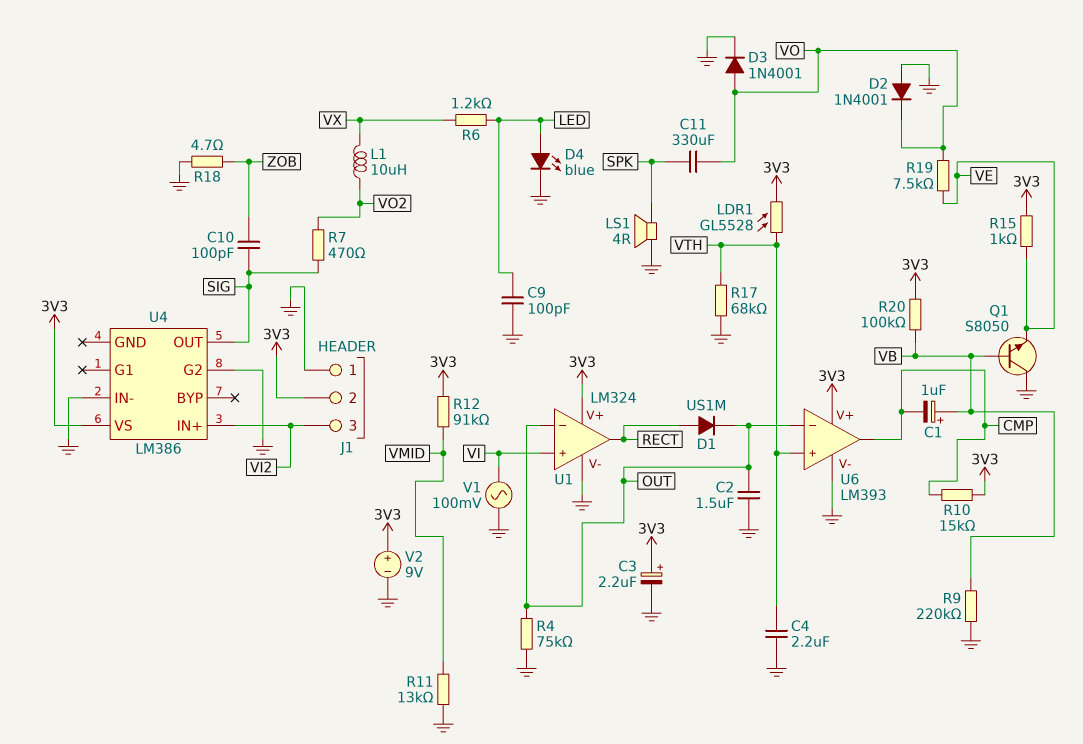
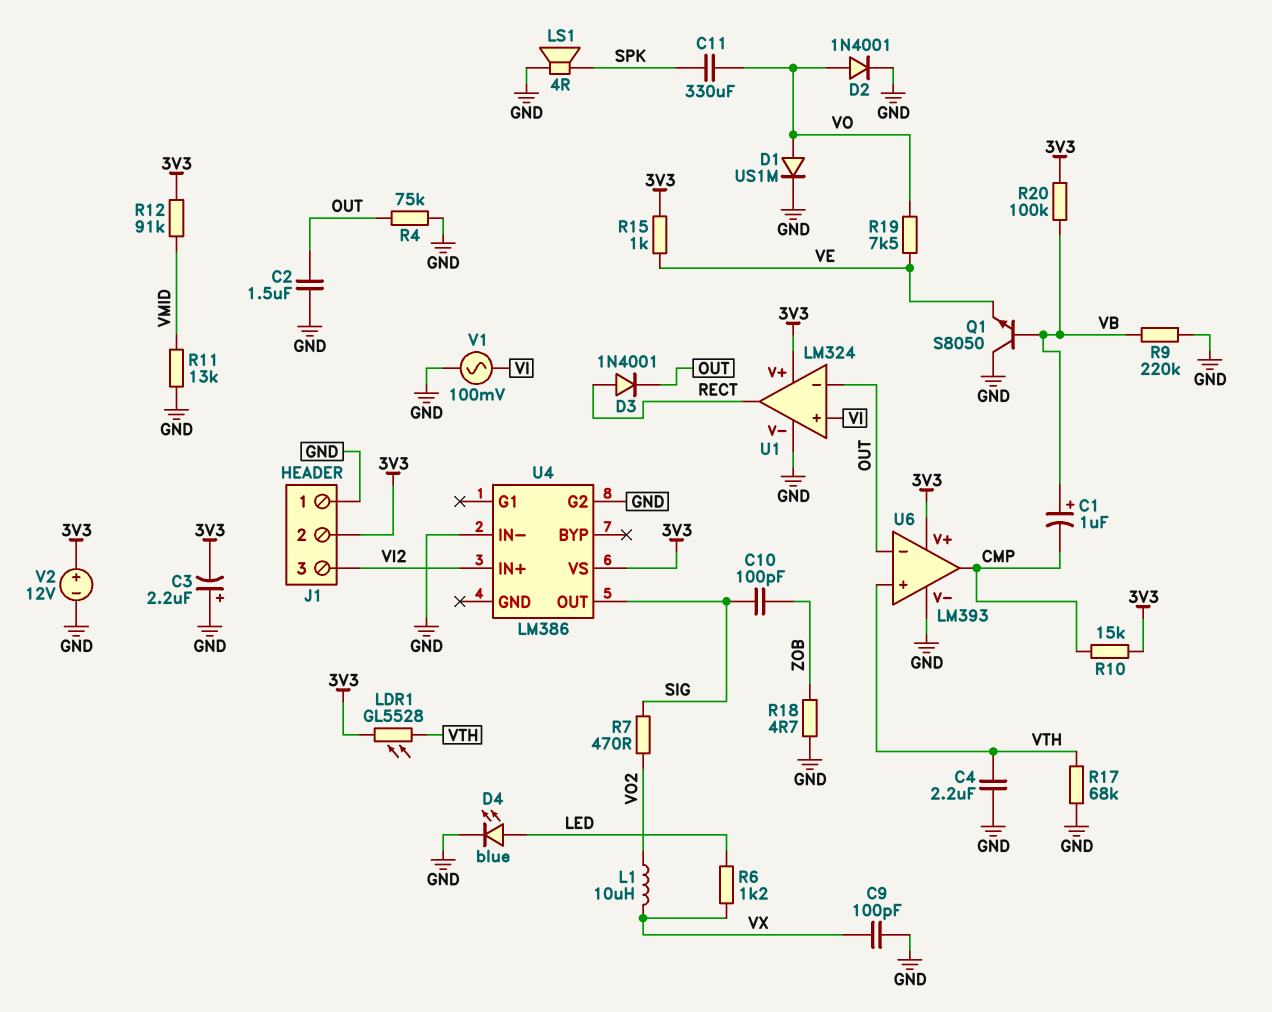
C3: 2.2uF (plus 3V3, minus GND) -> 2.2uF (plus GND, minus 3V3)
C9: 100pF (GND, LED) -> 100pF (GND, VX)
D1: diode US1M (A RECT, K OUT) -> diode US1M (A VO, K GND)
D2: diode 1N4001 (A GND, K VO) -> diode 1N4001 (A VO, K GND)
D3: diode 1N4001 (A VO, K GND) -> diode 1N4001 (A RECT, K OUT)
V2: 9V (plus 3V3, minus GND) -> 12V (plus 3V3, minus GND)

